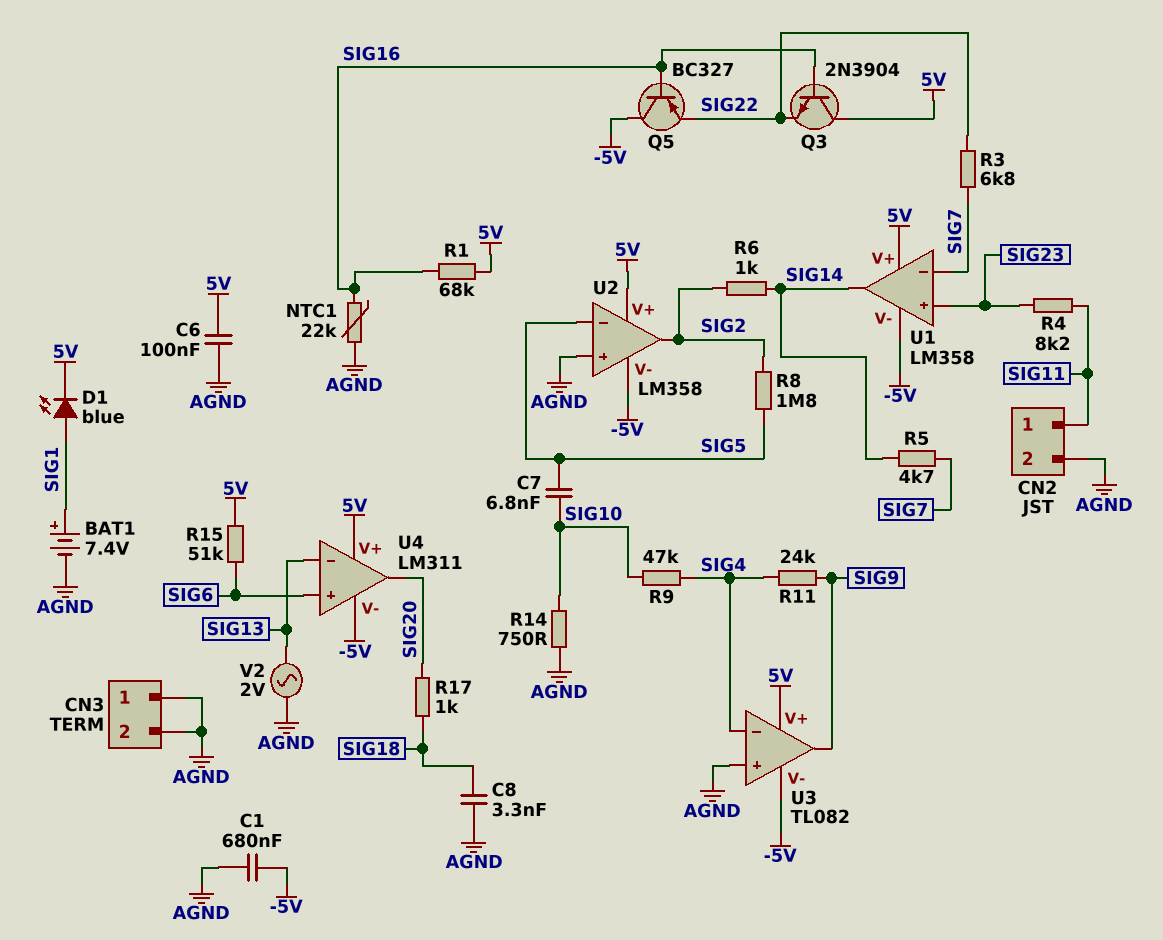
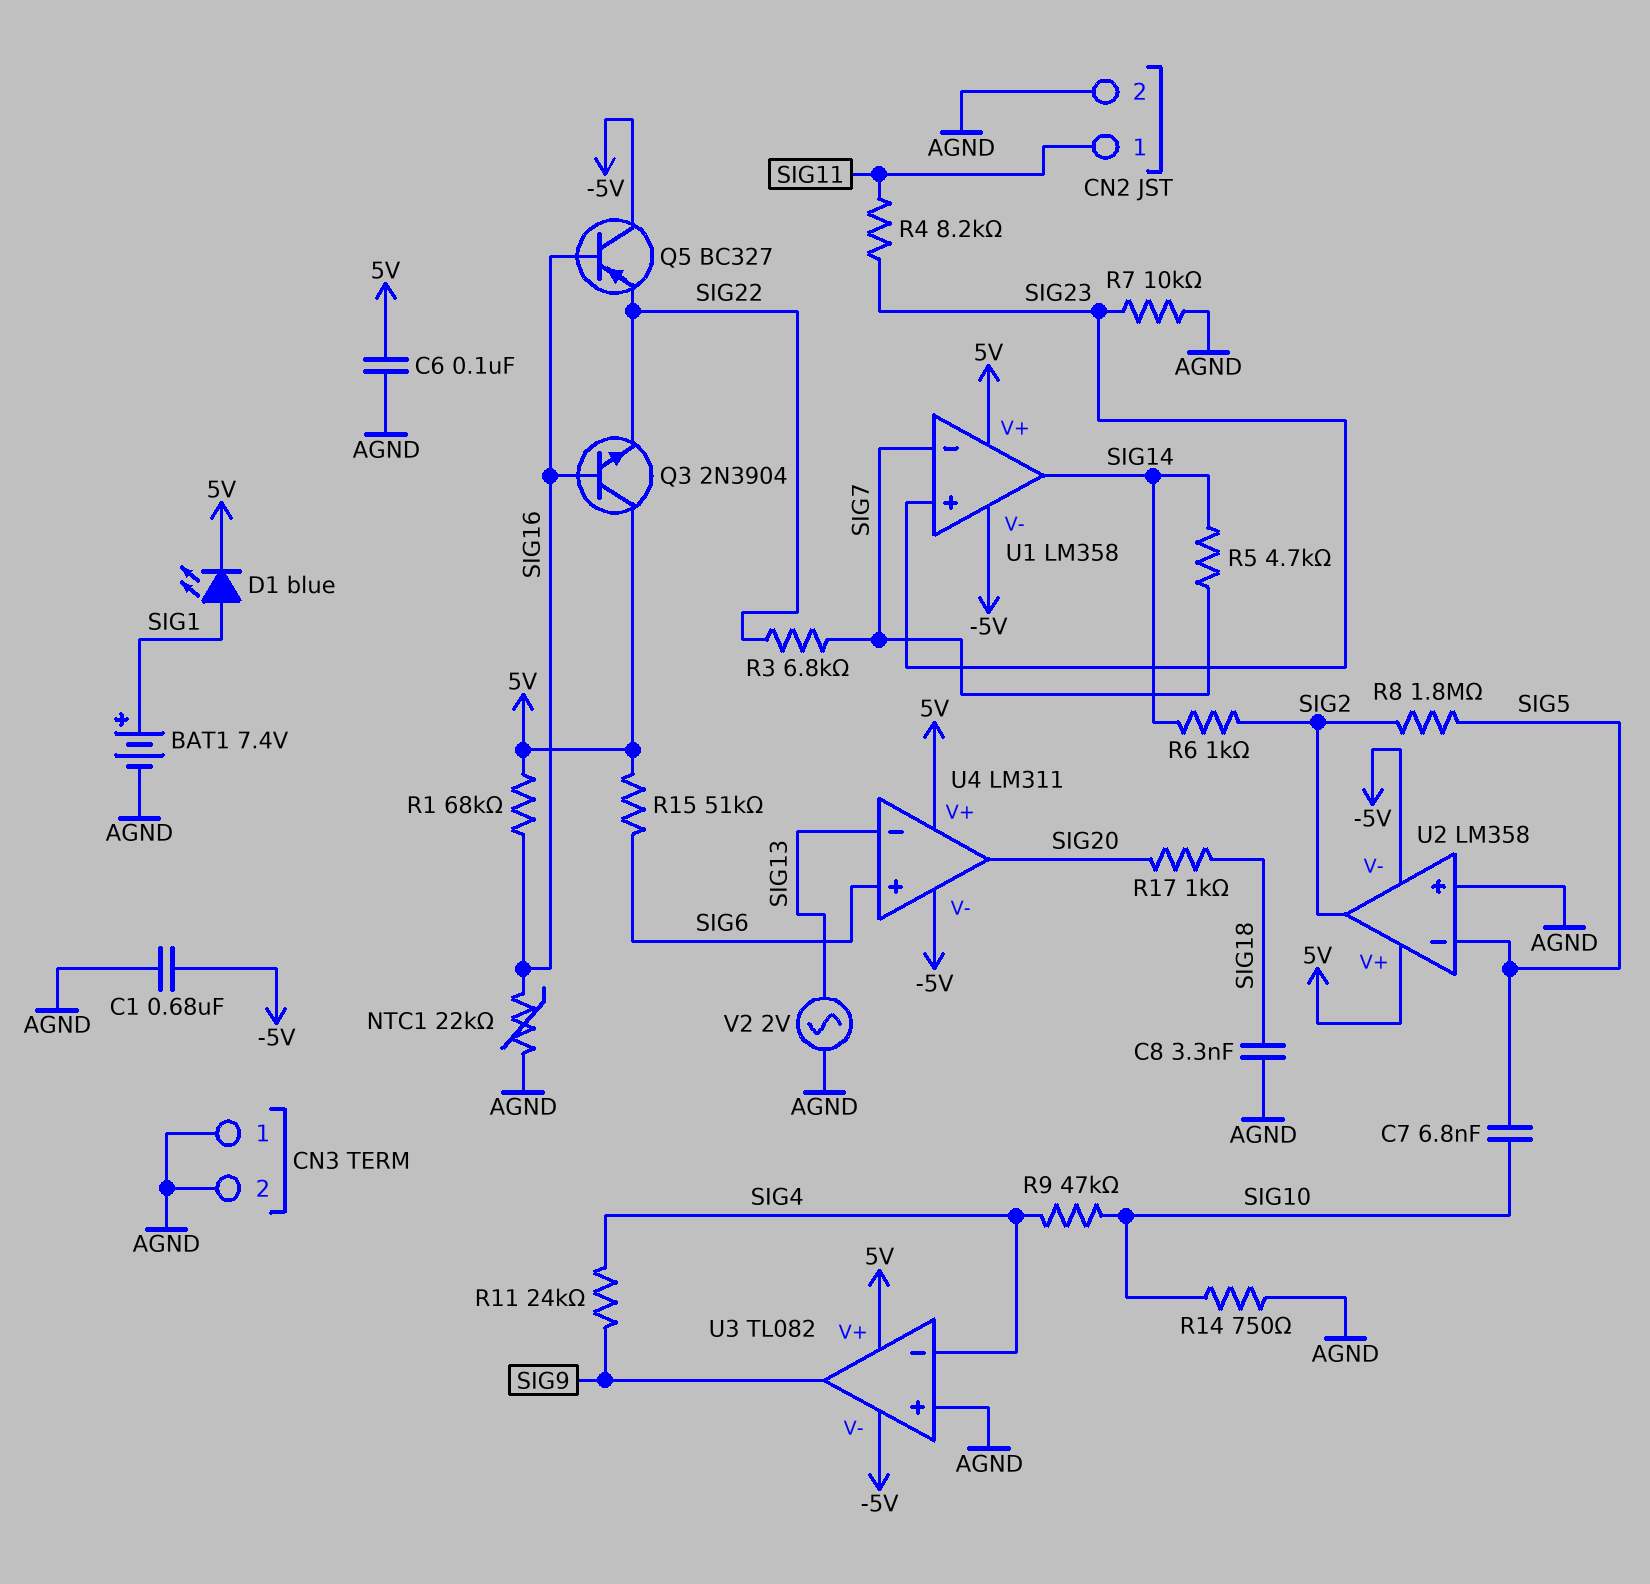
R7: none -> 10k (AGND, SIG23)

